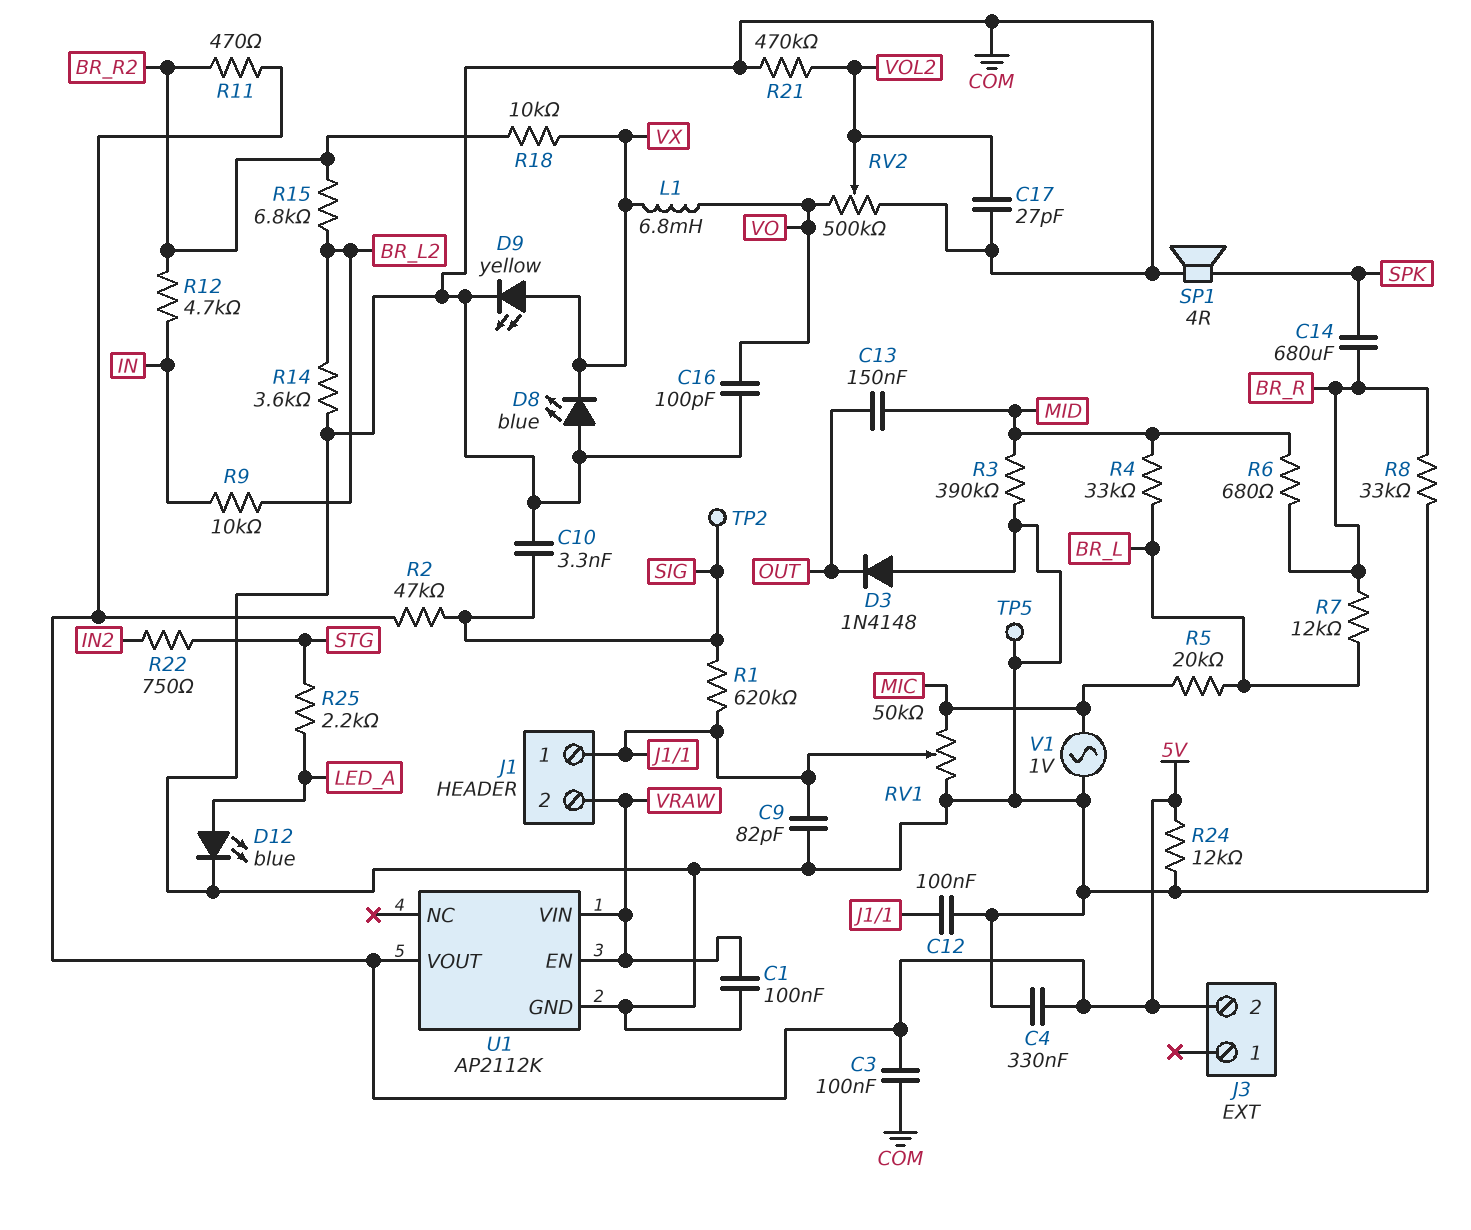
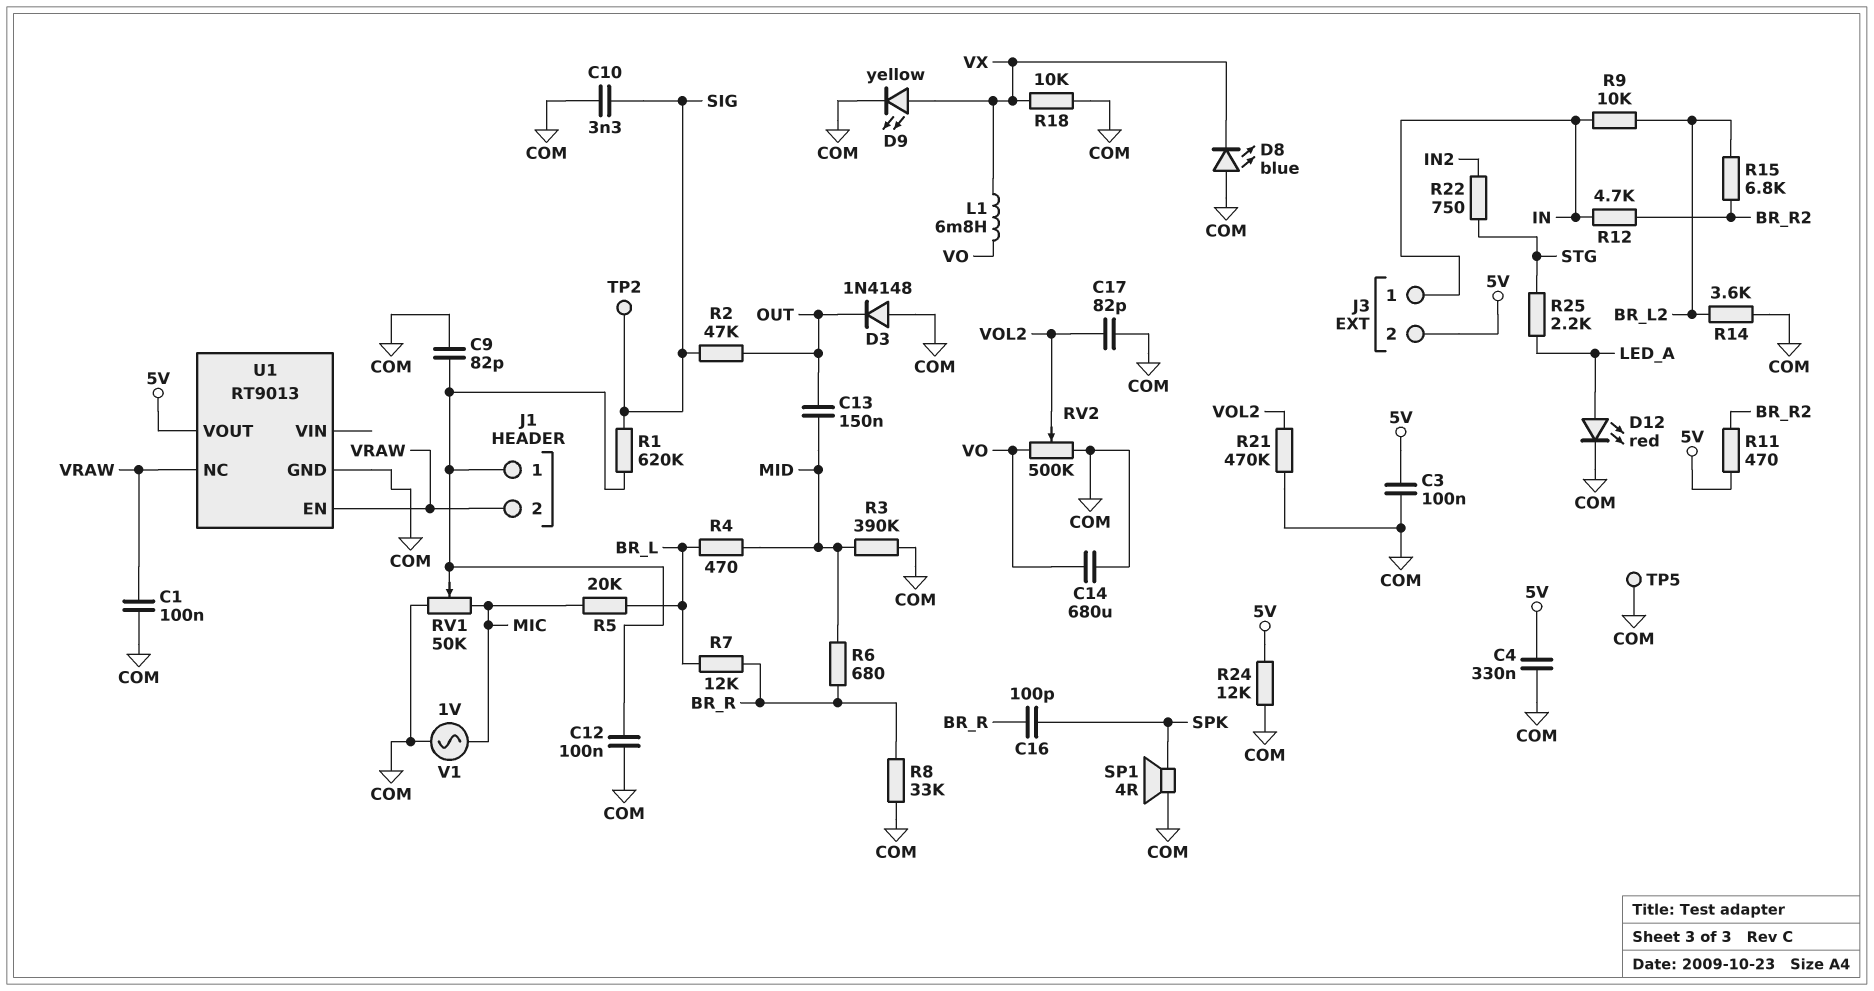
C14: 680uF (BR_R, SPK) -> 680uF (COM, VO)
C16: 100pF (COM, VO) -> 100pF (BR_R, SPK)
C17: 27pF (COM, VOL2) -> 82pF (COM, VOL2)
D12: LED blue (A LED_A, K COM) -> LED red (A LED_A, K COM)
J3 pin 1: none -> IN
R2: 47k (5V, SIG) -> 47k (OUT, SIG)
R4: 33k (BR_L, MID) -> 470 (BR_L, MID)
R18: 10k (BR_R2, VX) -> 10k (COM, VX)
U1: AP2112K -> RT9013
U1 pin NC: none -> VRAW
U1 pin VIN: VRAW -> none

